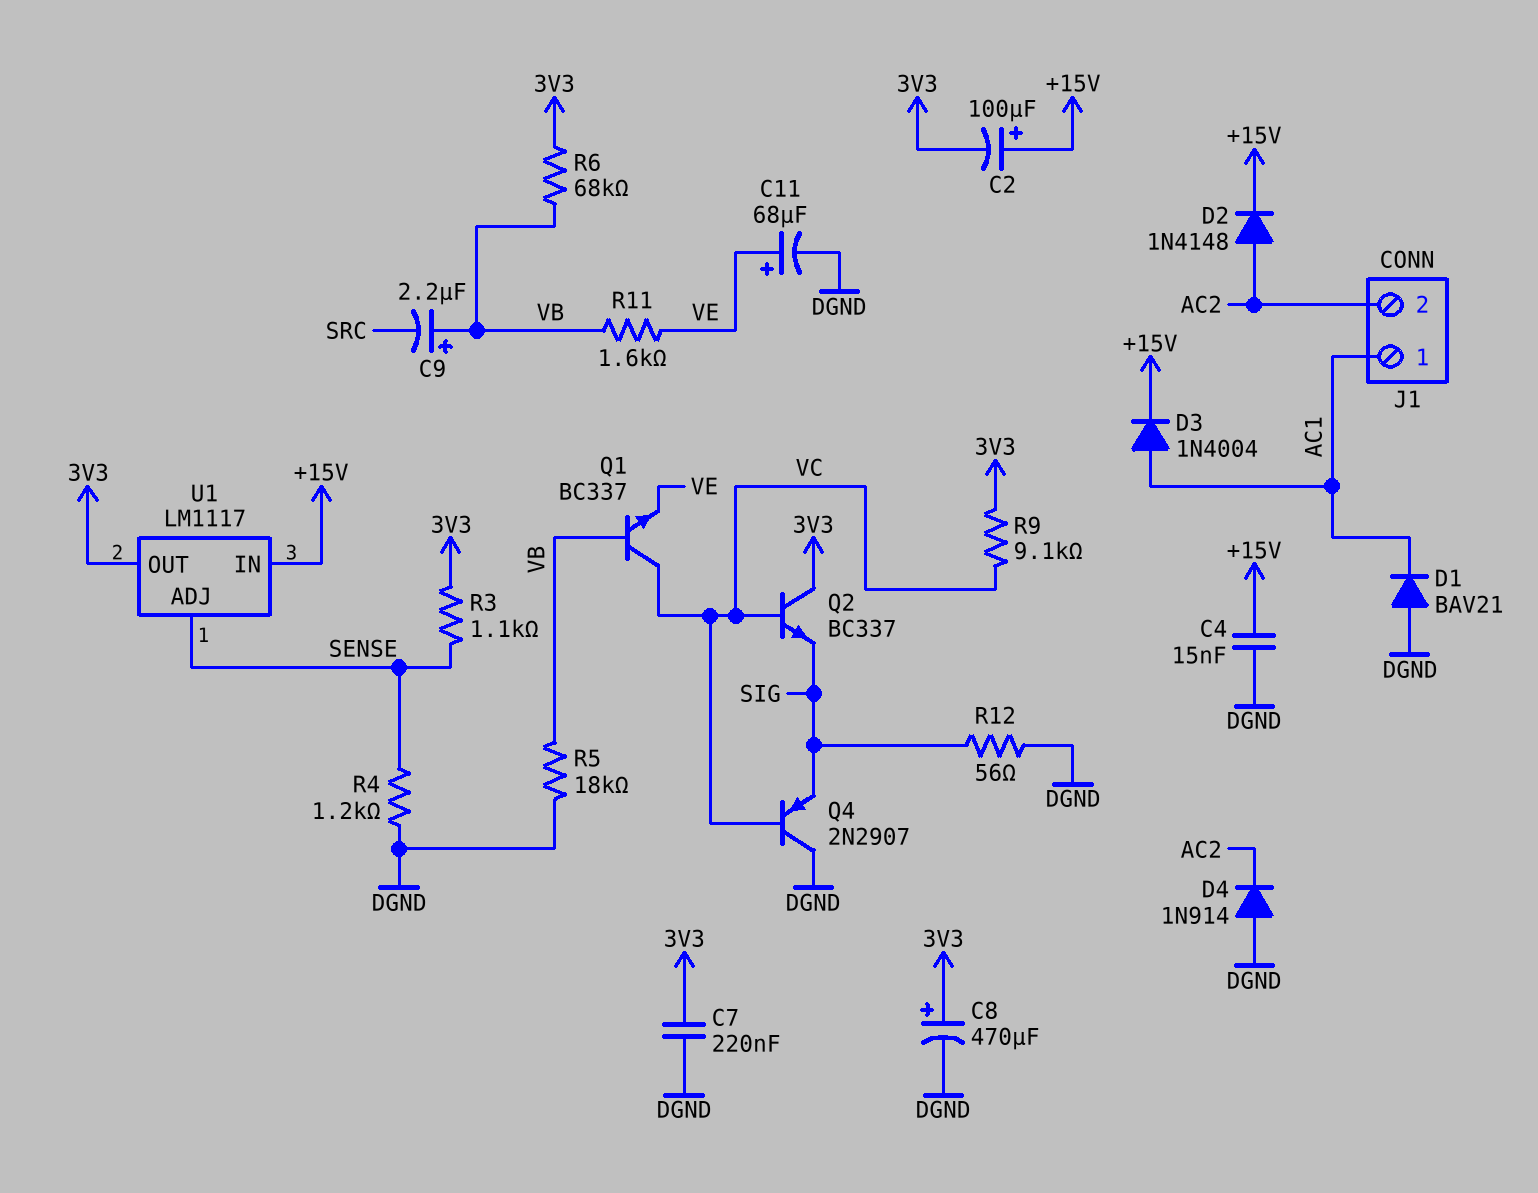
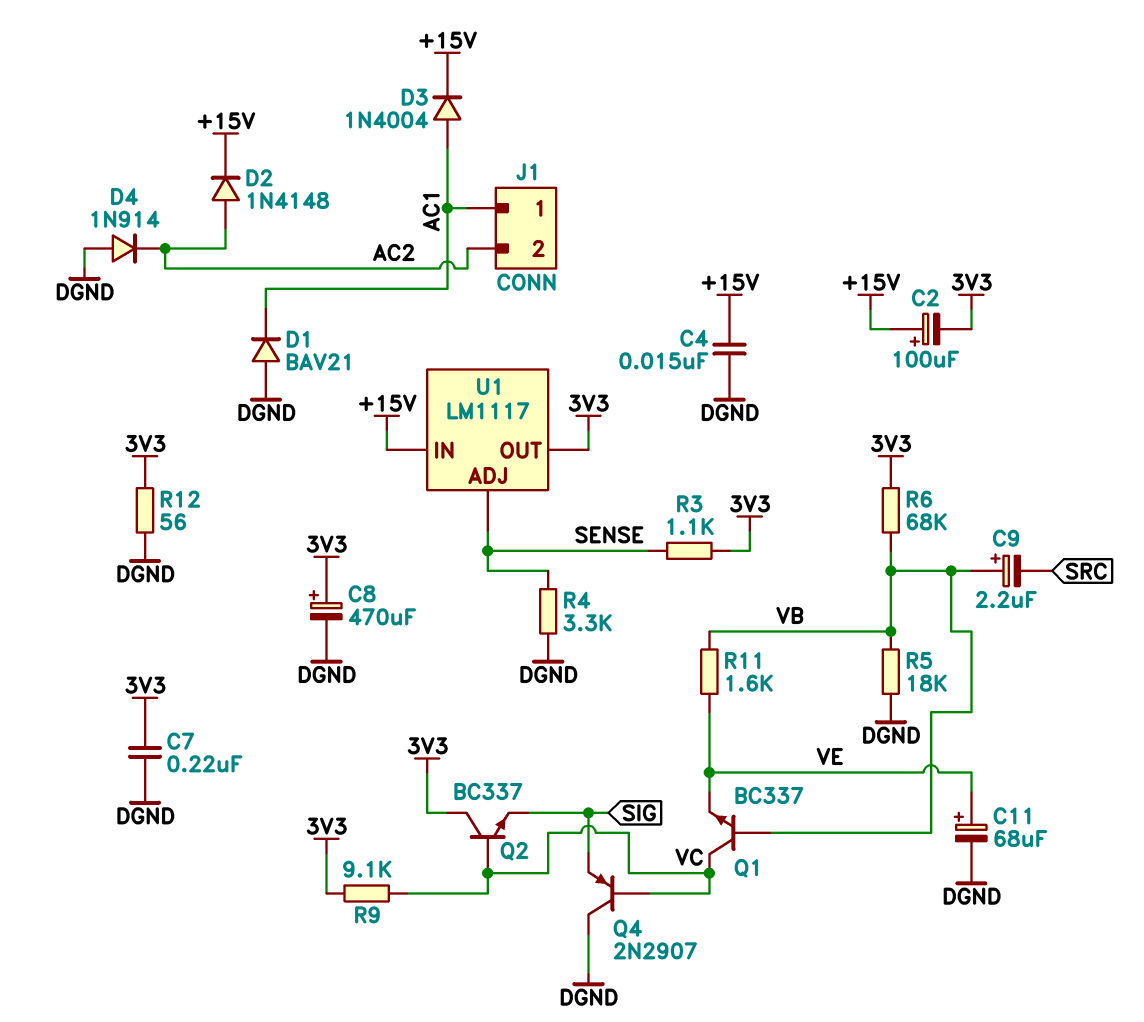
R4: 1.2k (DGND, SENSE) -> 3.3k (DGND, SENSE)
R12: 56 (DGND, SIG) -> 56 (3V3, DGND)

